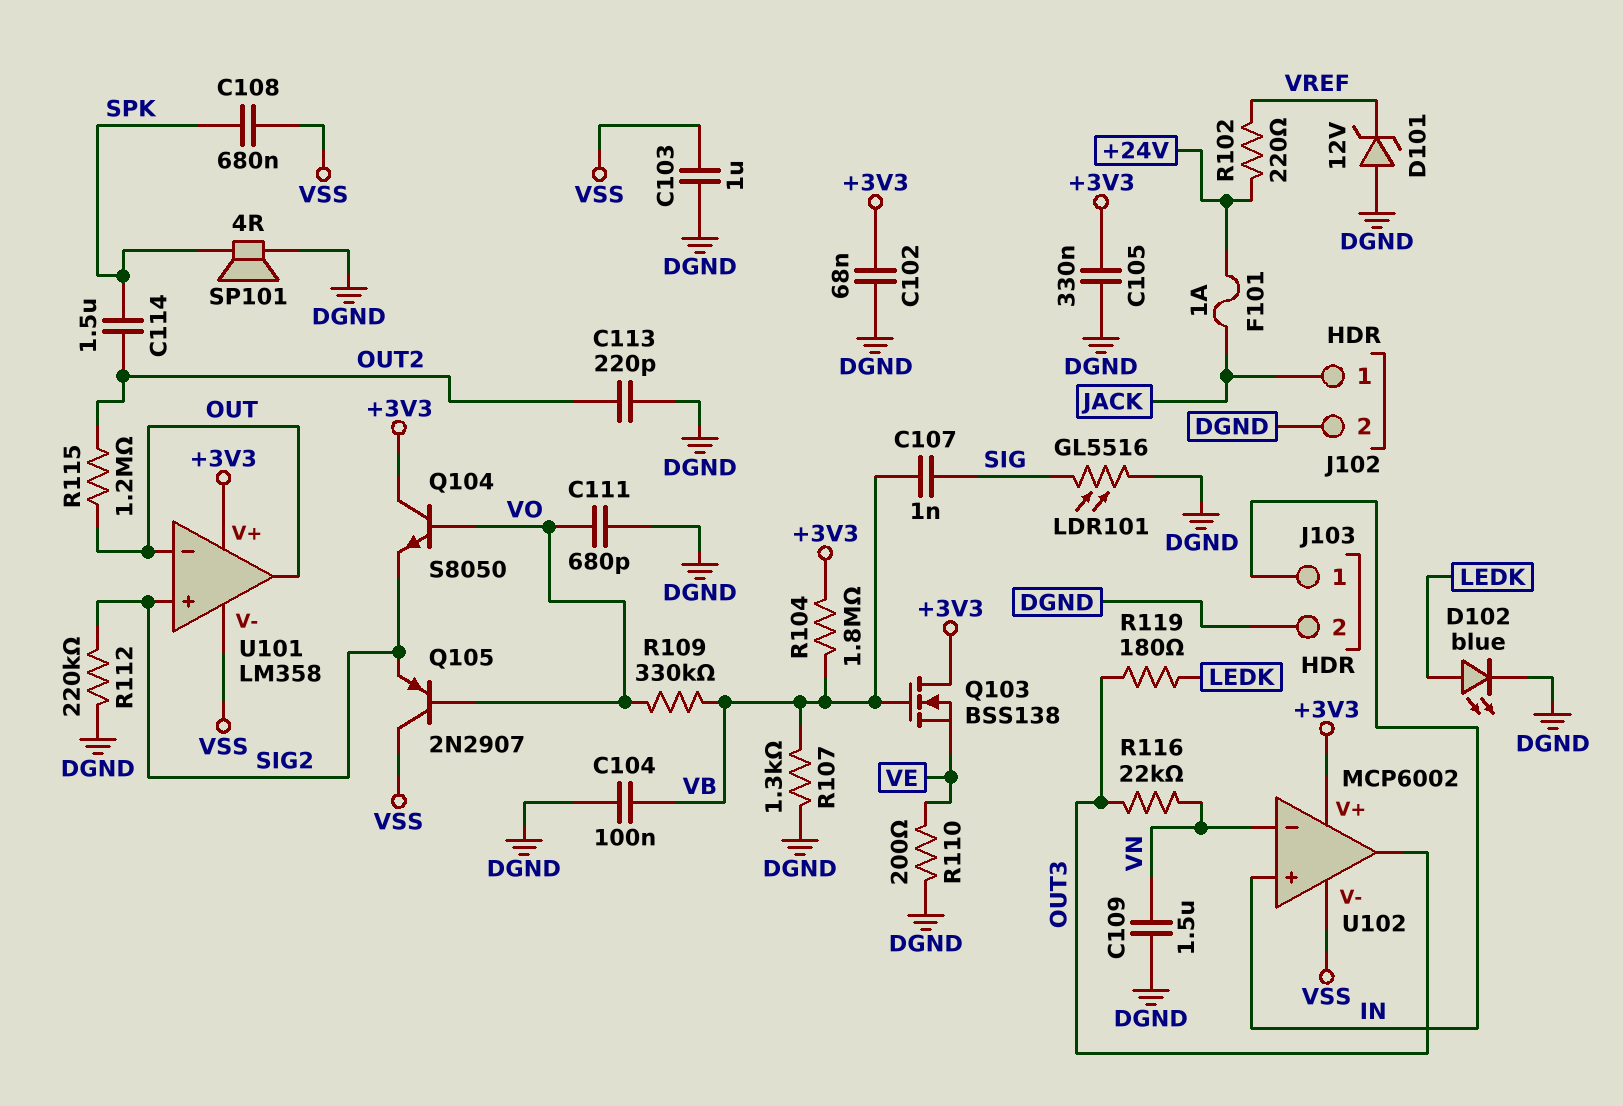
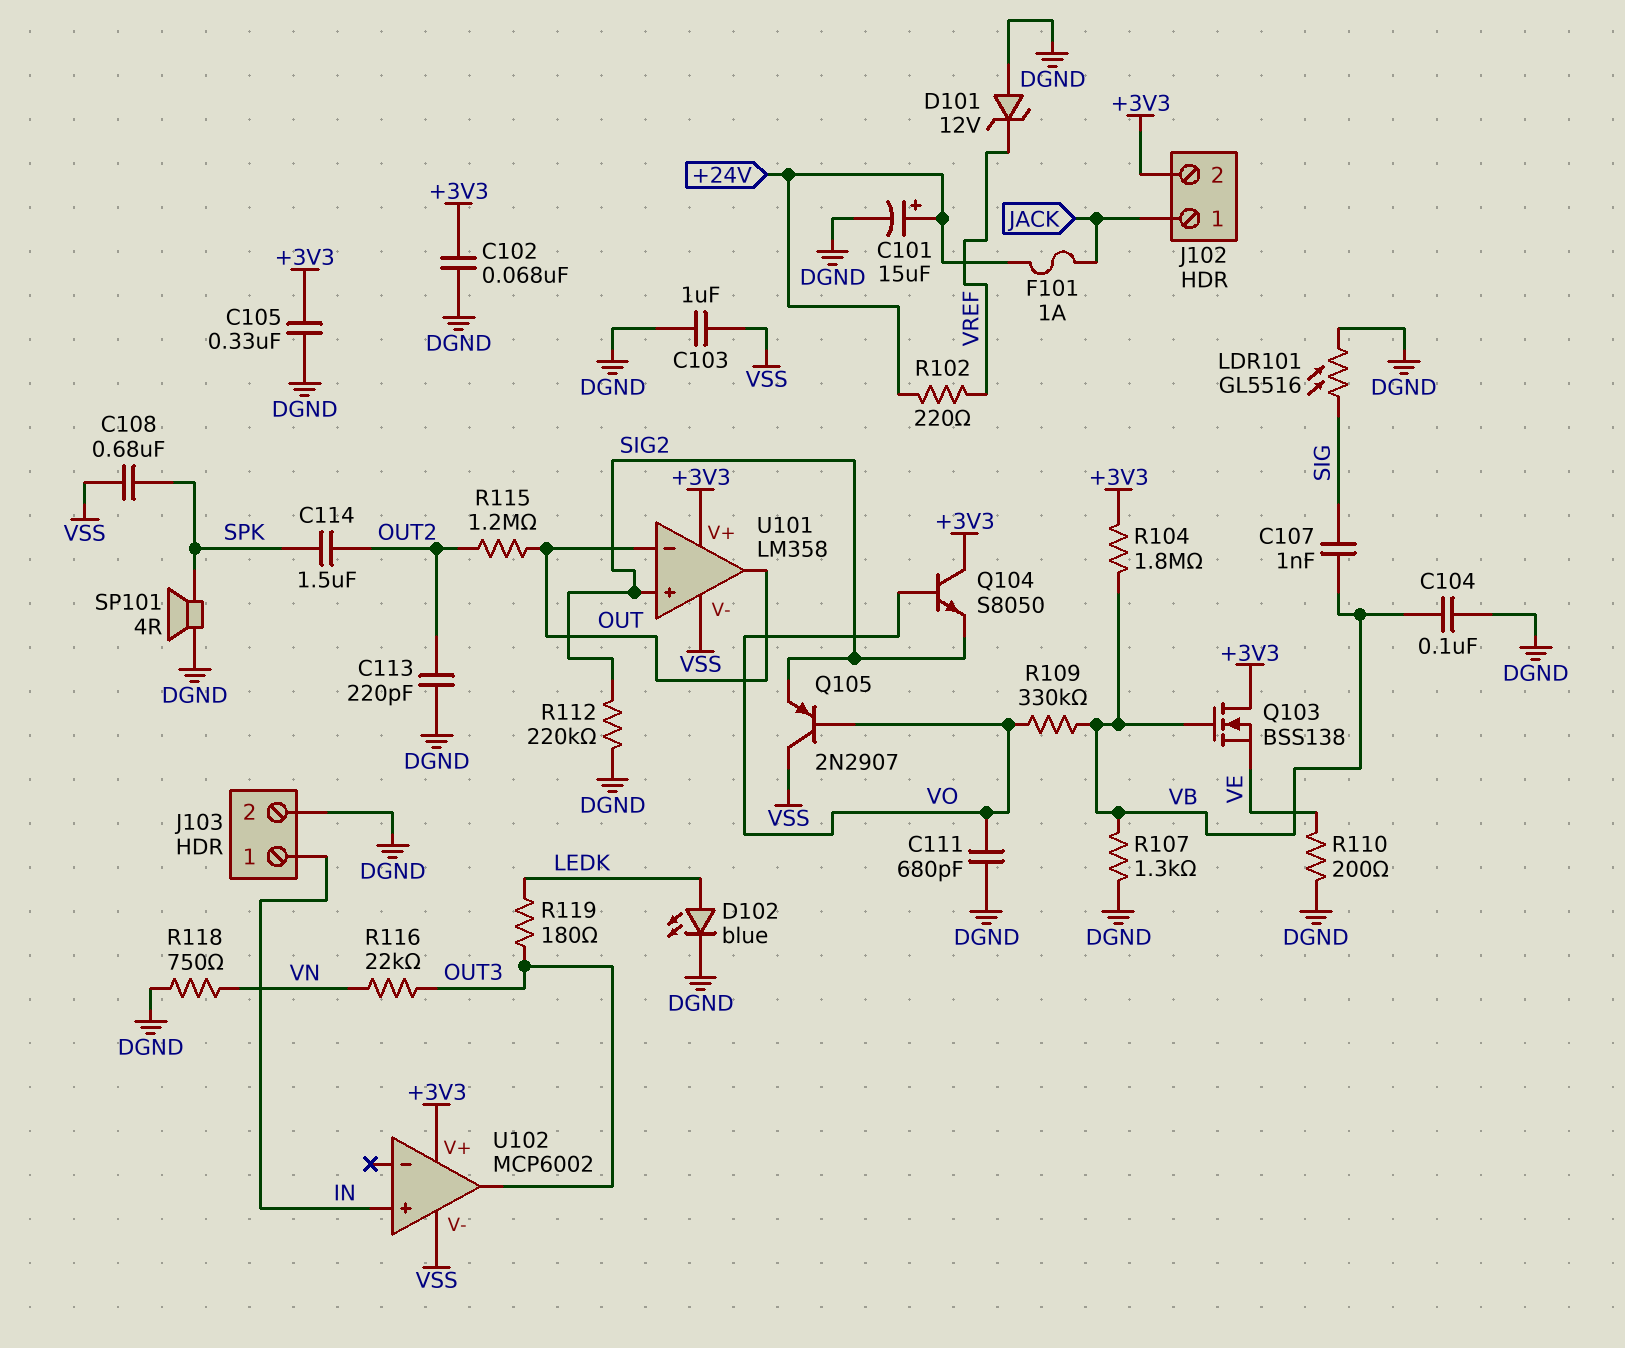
C101: none -> 15uF (plus +24V, minus DGND)
C109: 1.5uF (DGND, VN) -> none
J102 pin 2: DGND -> +3V3
R118: none -> 750 (DGND, VN)
U102 pin in-: VN -> none

